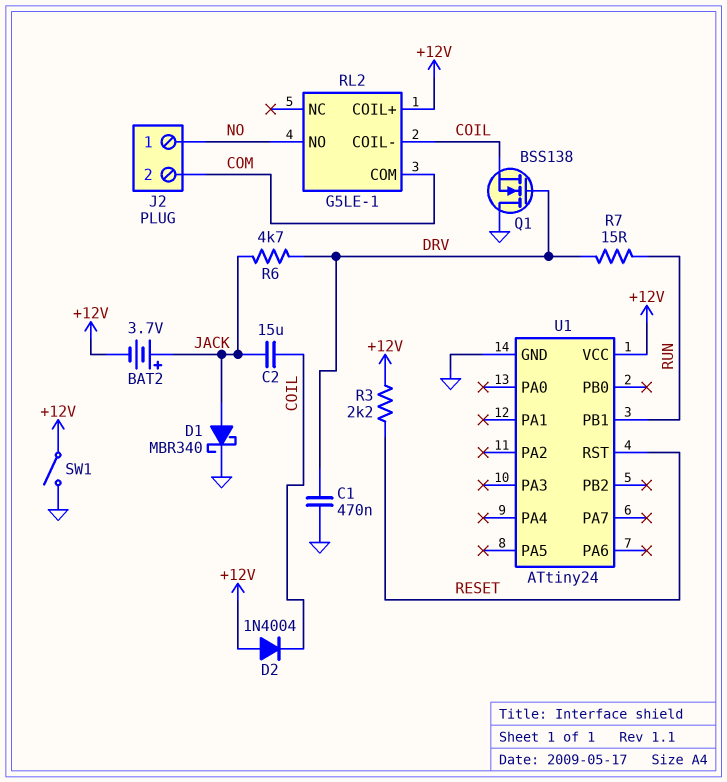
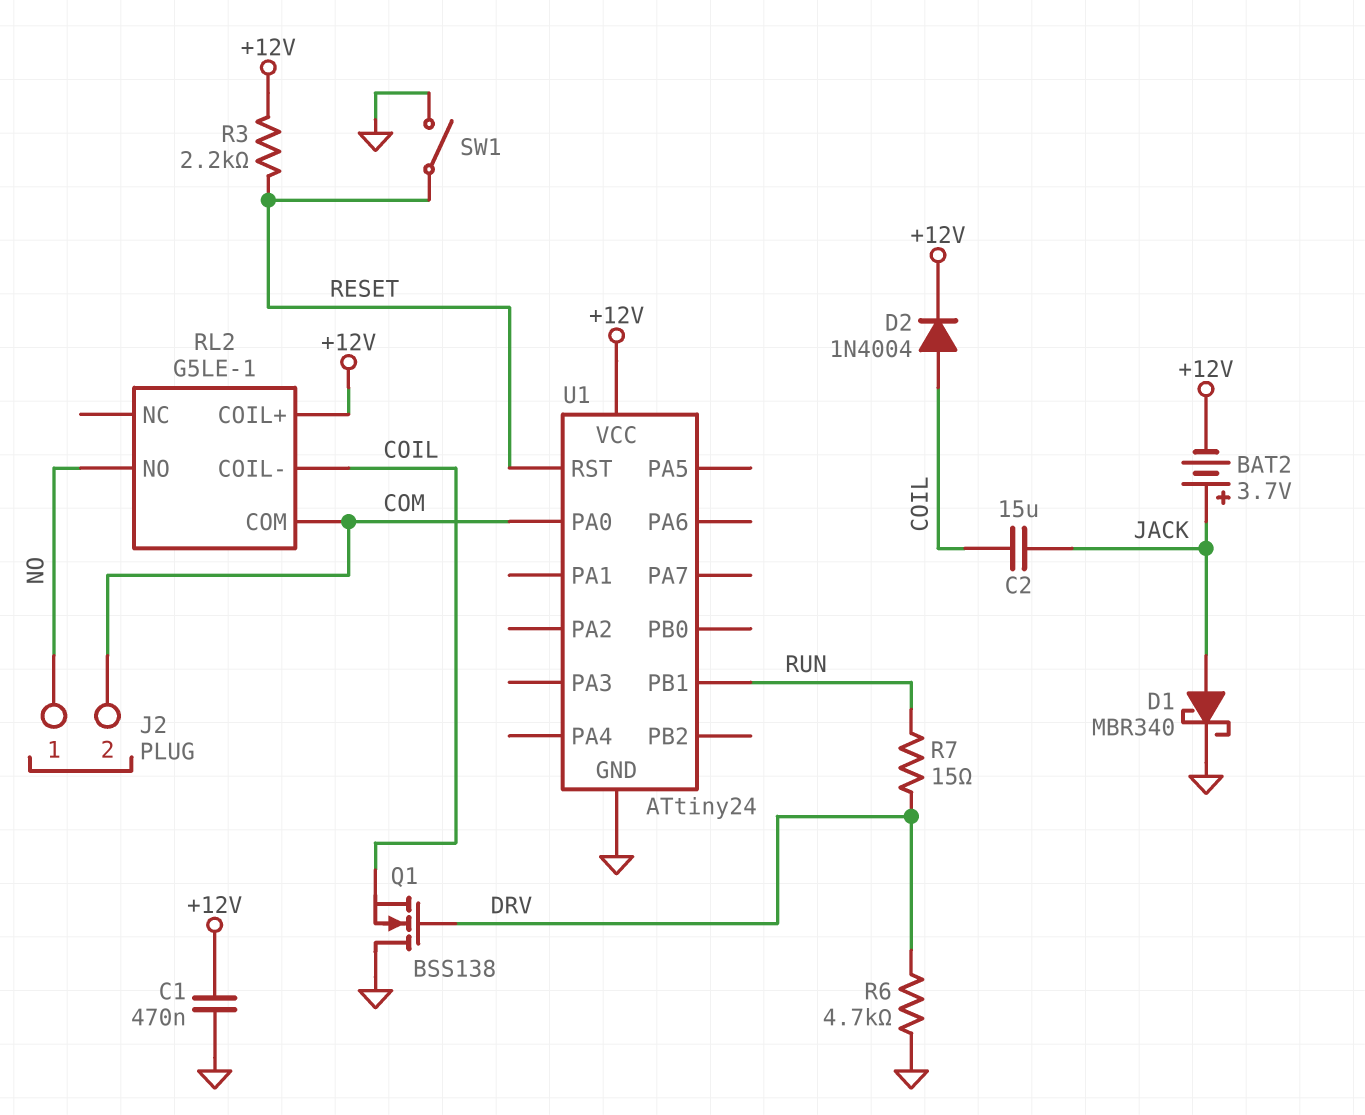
C1: 470nF (DRV, GND) -> 470nF (+12V, GND)
D2: diode 1N4004 (A +12V, K COIL) -> diode 1N4004 (A COIL, K +12V)
R6: 4.7k (DRV, JACK) -> 4.7k (DRV, GND)
SW1: switch (+12V, GND) -> switch (GND, RESET)
U1 pin PA0: none -> COM

